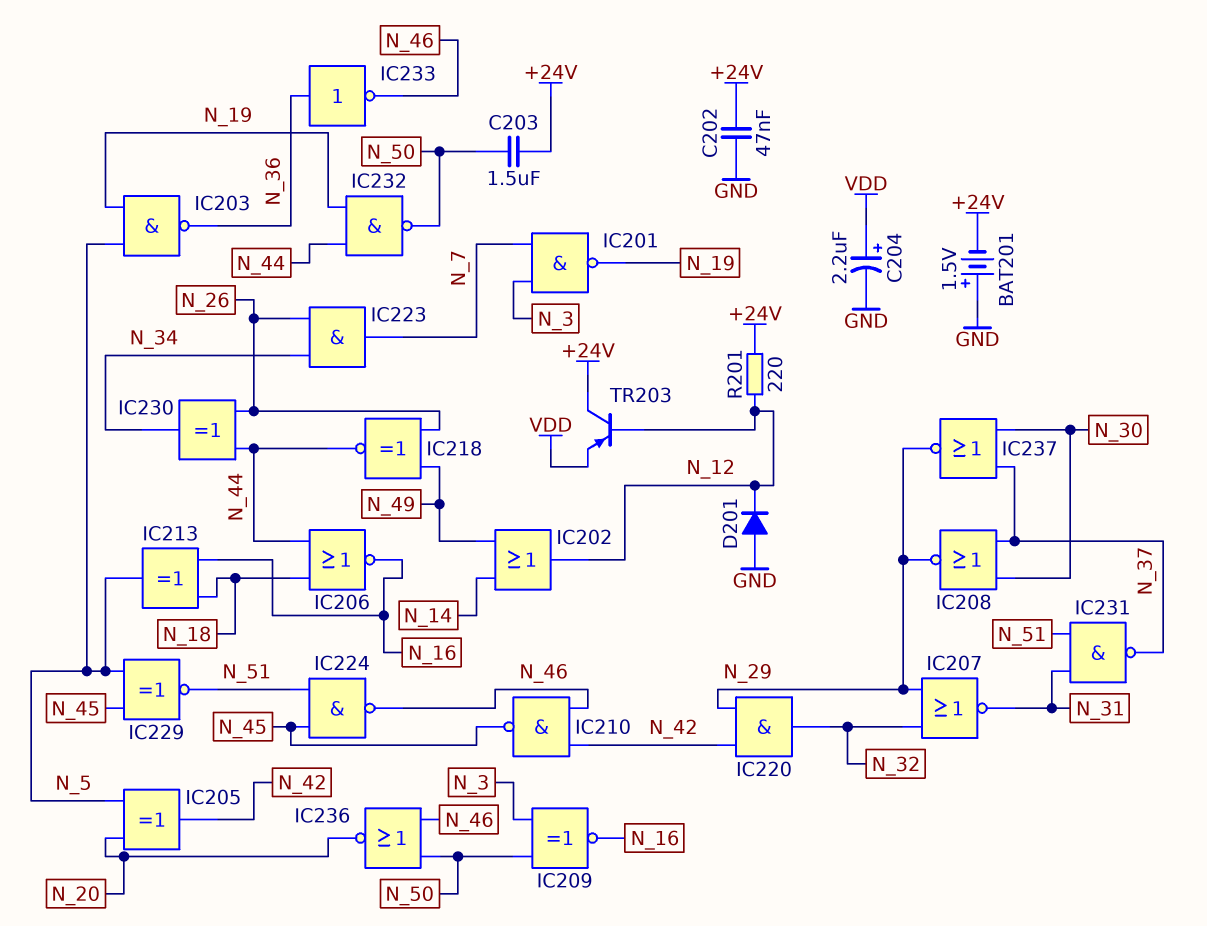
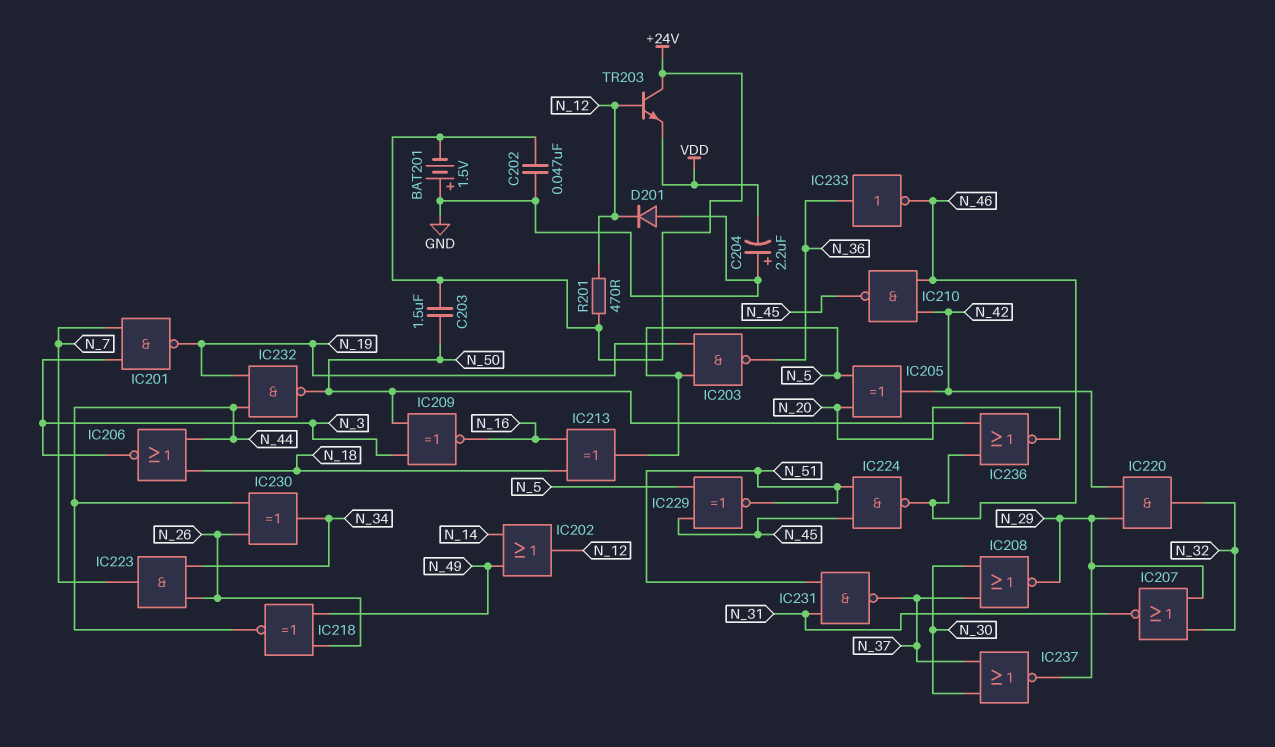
C204: 2.2uF (plus VDD, minus GND) -> 2.2uF (plus GND, minus VDD)
IC206: NOR (in N_18, in N_44, out N_16) -> NOR (in N_18, in N_44, out N_3)
R201: 220 (+24V, N_12) -> 470 (+24V, N_12)
TR203: PNP (B N_12, C +24V, E VDD) -> NPN (B N_12, C +24V, E VDD)

